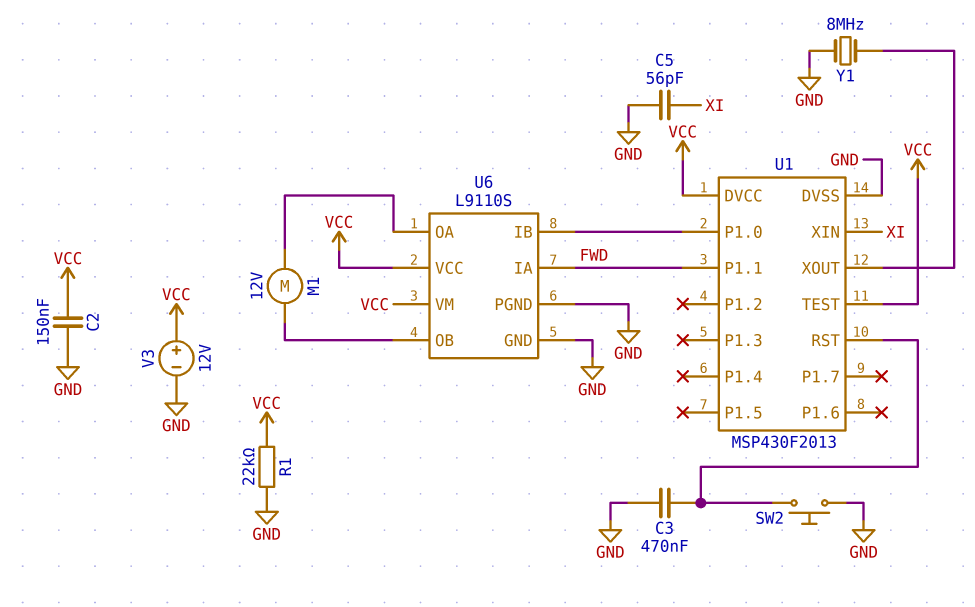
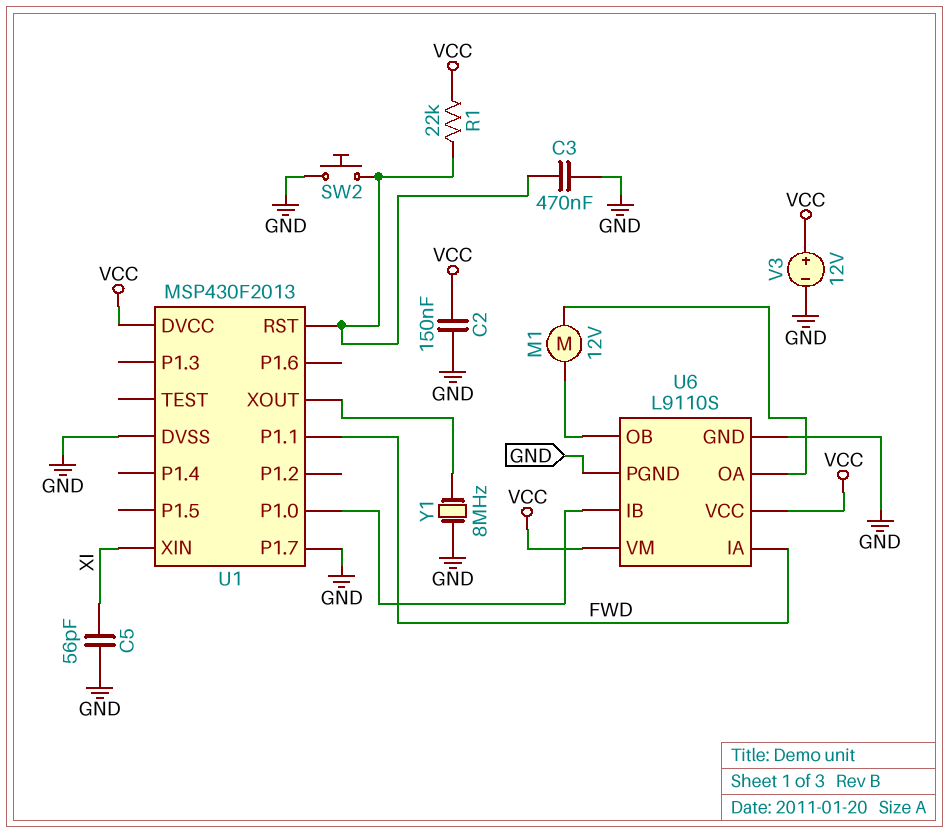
R1: 22k (GND, VCC) -> 22k (U1/RST, VCC)
U1 pin P1.7: none -> GND
U1 pin TEST: VCC -> none

